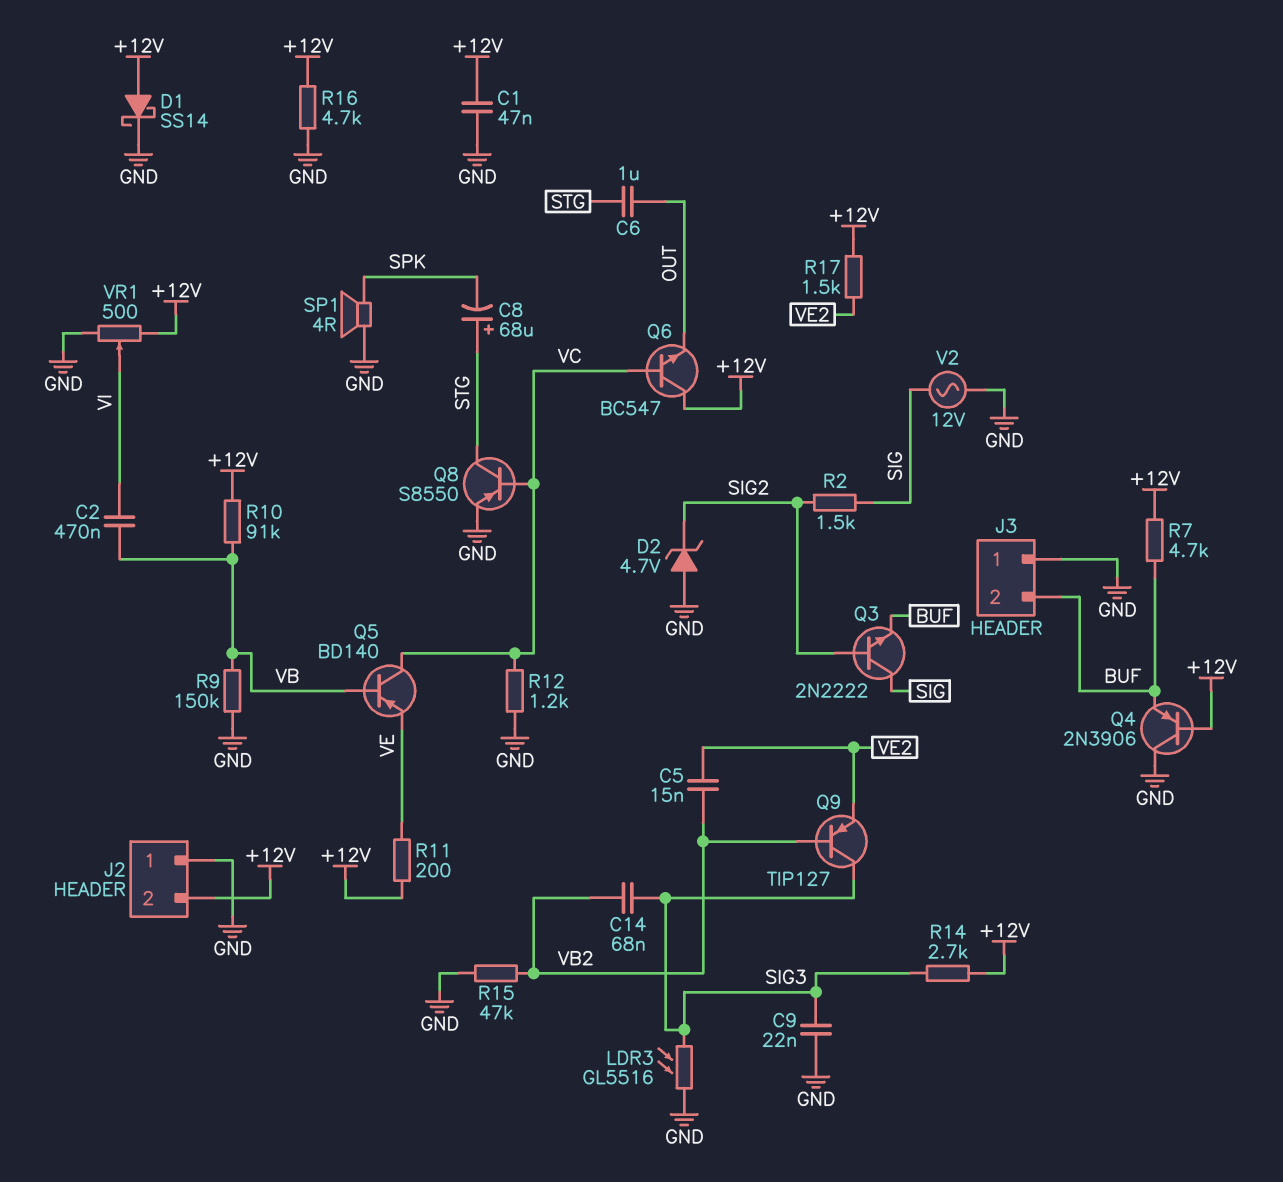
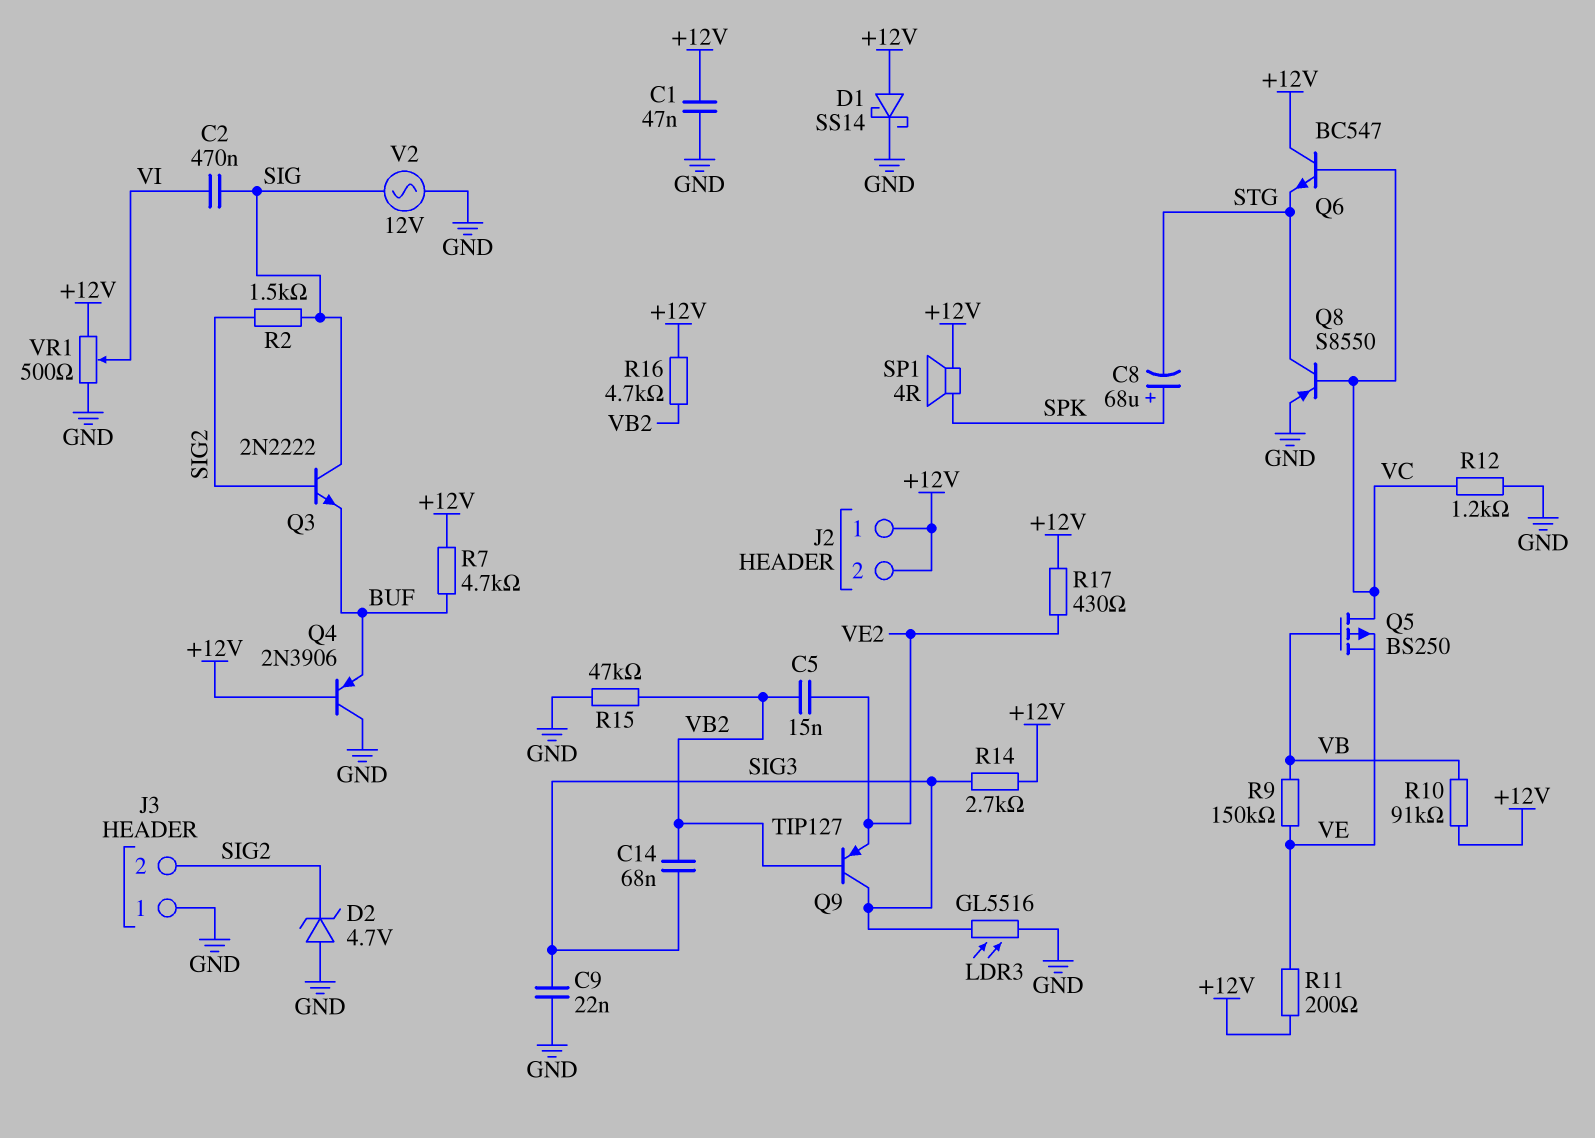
C2: 470nF (VB, VI) -> 470nF (SIG, VI)
C6: 1uF (OUT, STG) -> none
C8: 68uF (plus STG, minus SPK) -> 68uF (plus SPK, minus STG)
J2 pin 1: GND -> +12V
J3 pin 2: BUF -> SIG2
Q5: PNP BD140 (B VB, C VC, E VE) -> PMOS BS250 (G VB, D VC, S VE)
Q6: NPN BC547 (B VC, C +12V, E OUT) -> NPN BC547 (B VC, C +12V, E STG)
R9: 150k (GND, VB) -> 150k (VB, VE)
R16: 4.7k (+12V, GND) -> 4.7k (+12V, VB2)
R17: 1.5k (+12V, VE2) -> 430 (+12V, VE2)
SP1: speaker 4R (GND, SPK) -> speaker 4R (+12V, SPK)

